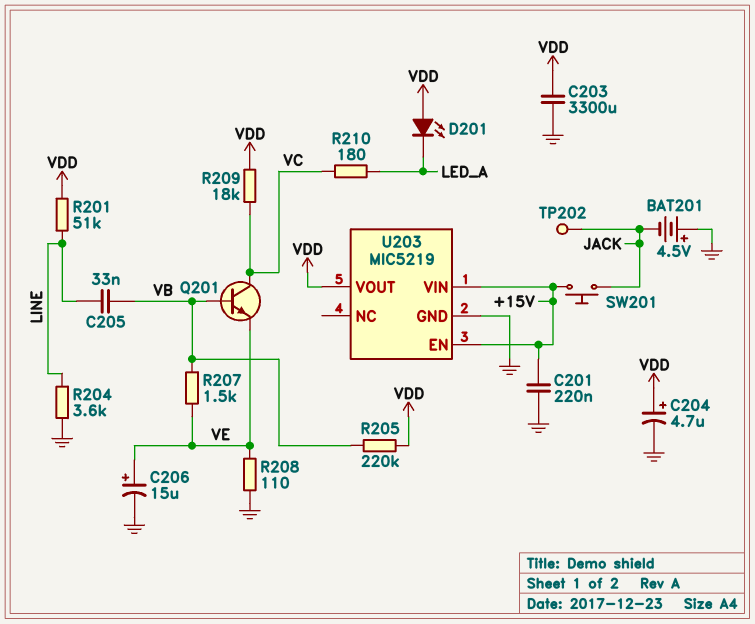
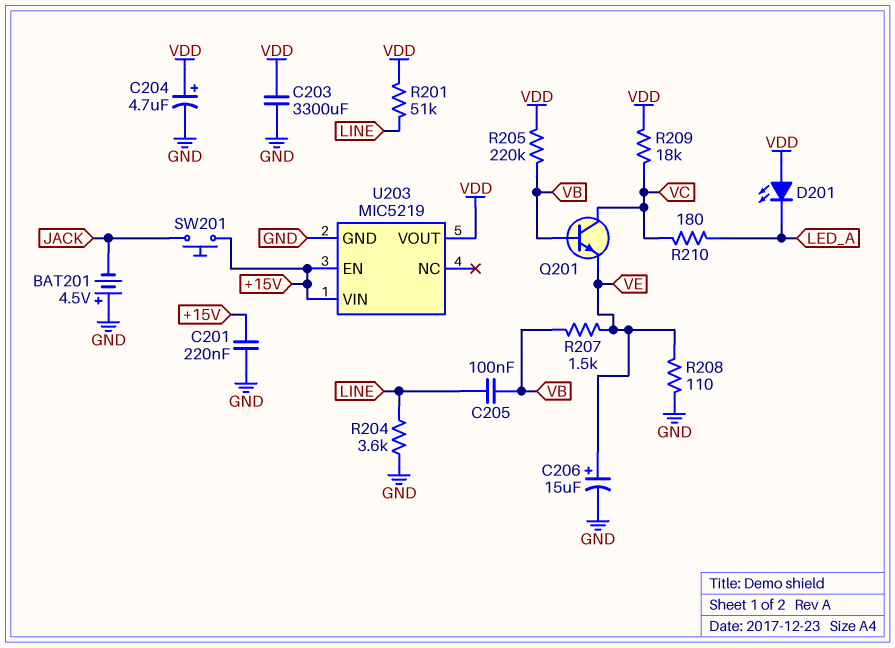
C205: 33nF (LINE, VB) -> 100nF (LINE, VB)
TP202: test point (JACK) -> none

